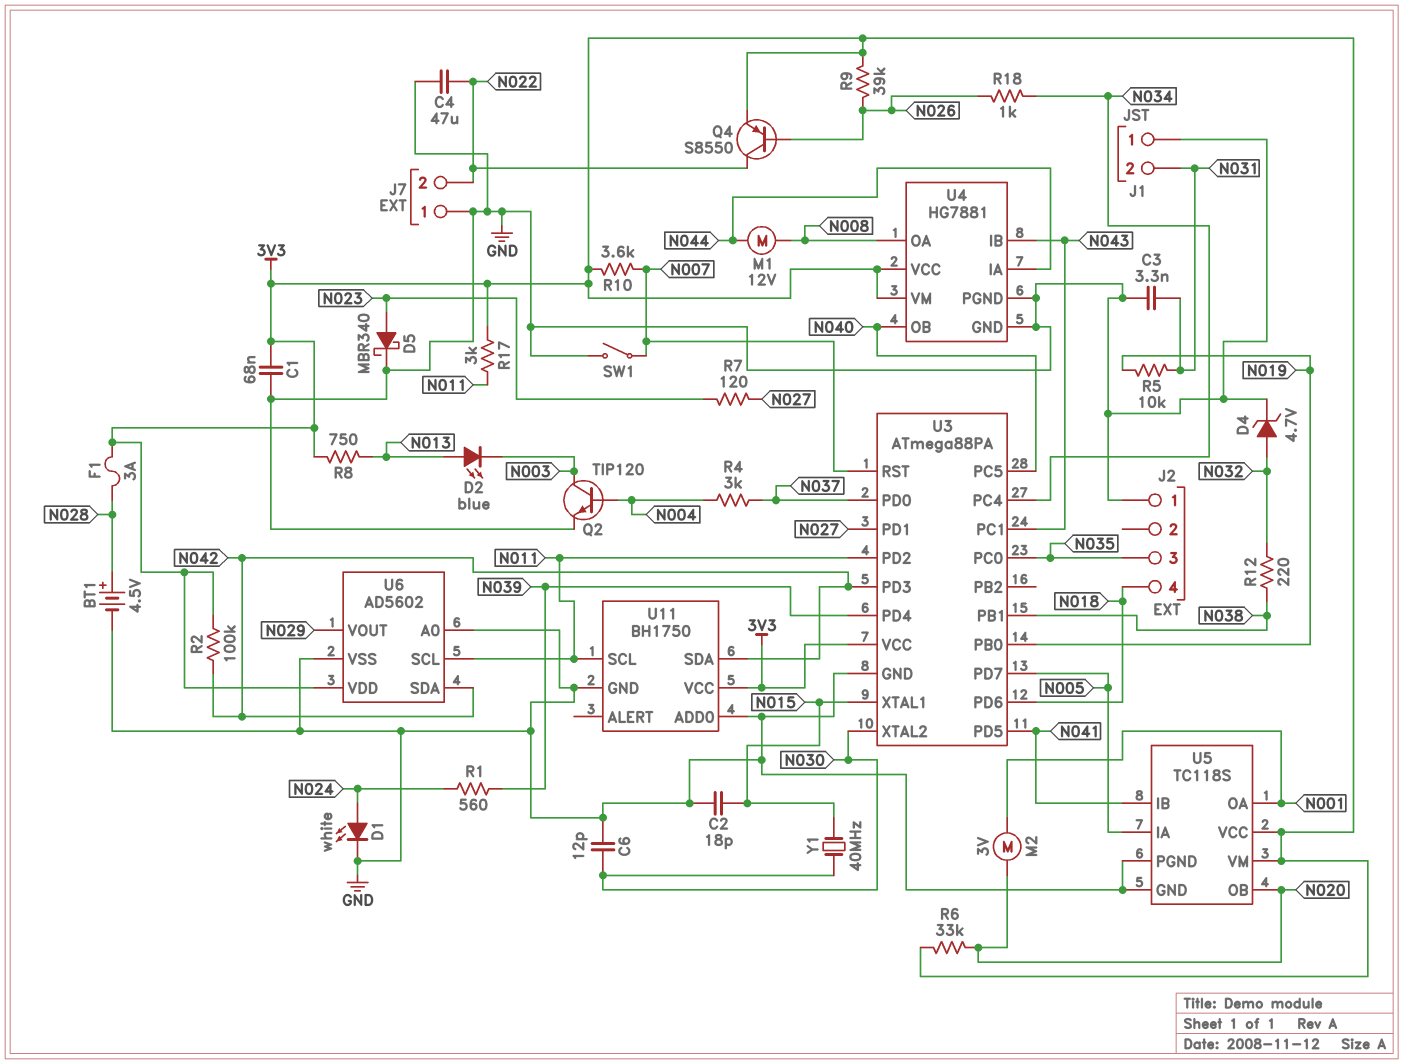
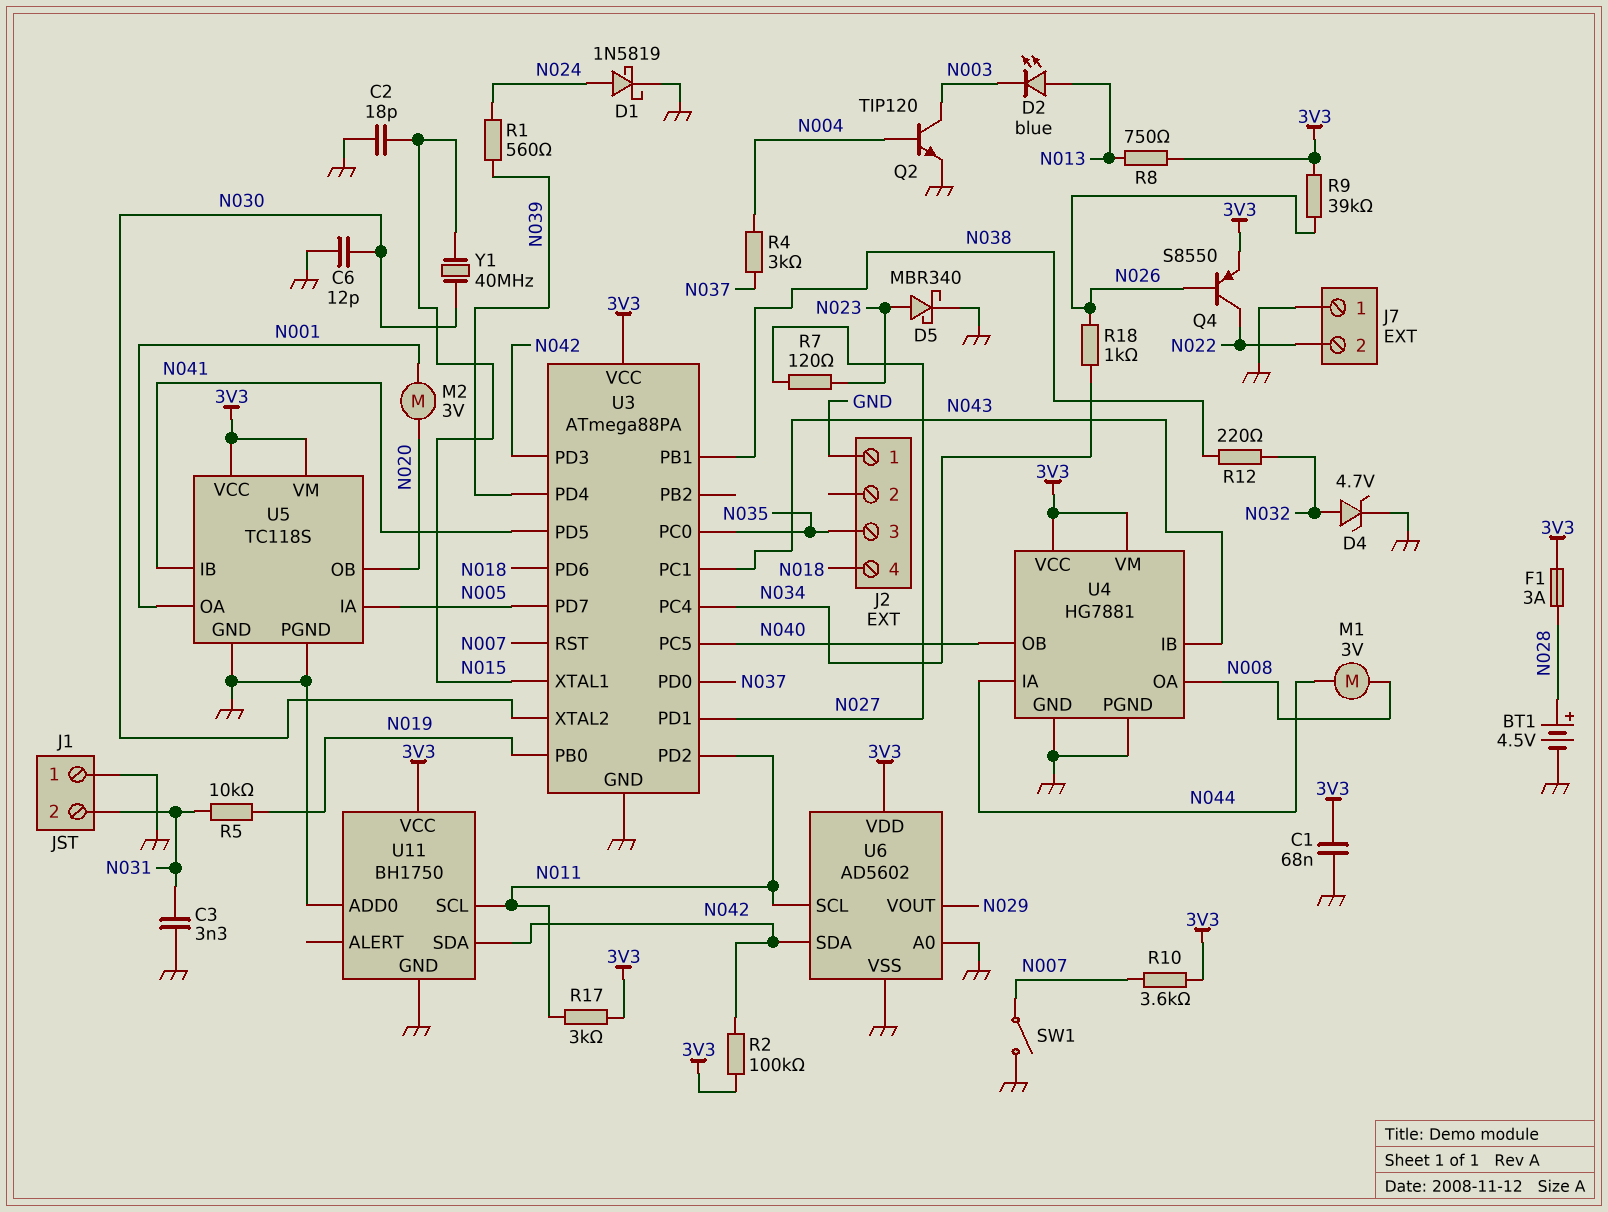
C4: 47uF (GND, N022) -> none
D1: LED white (A N024, K GND) -> schottky 1N5819 (A N024, K GND)
M1: motor 12V (N008, N044) -> motor 3V (N008, N044)
R6: 33k (3V3, N020) -> none

